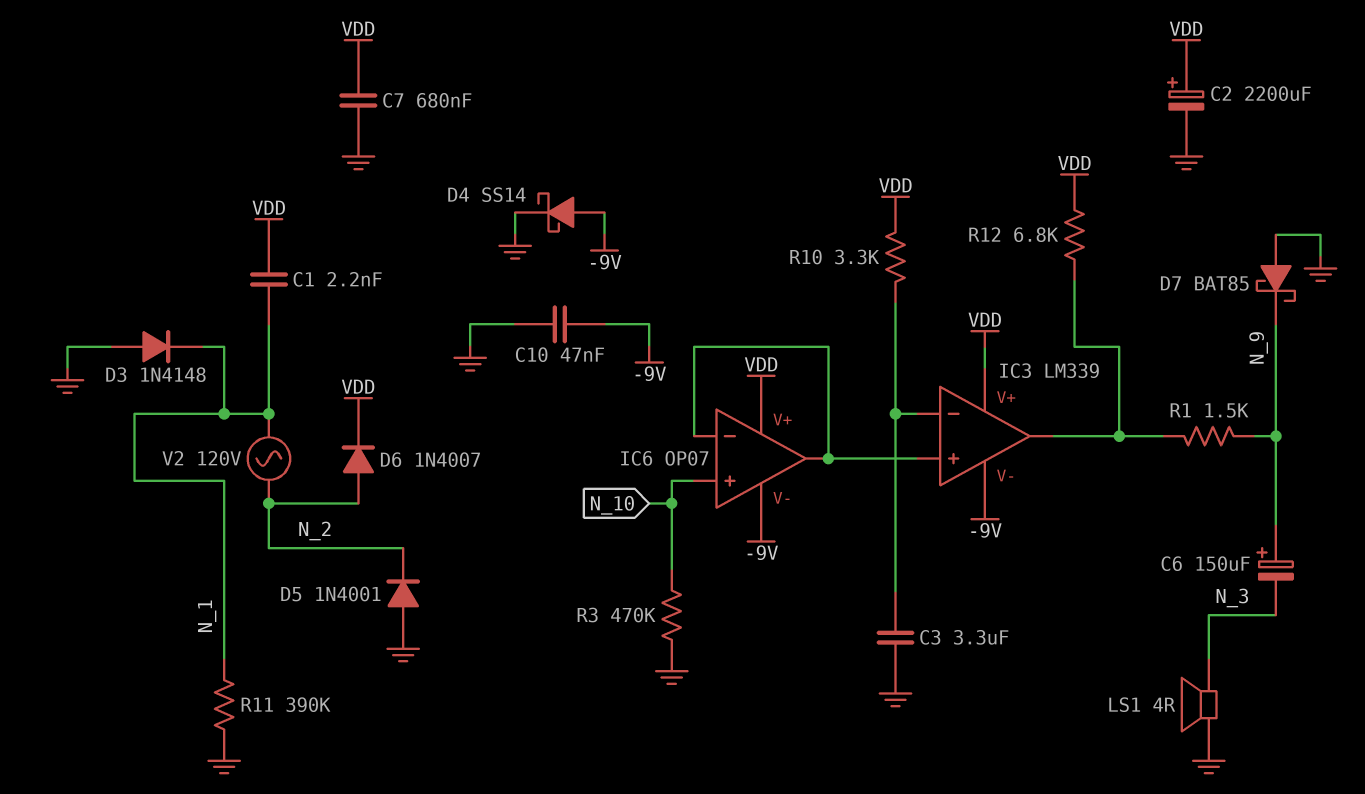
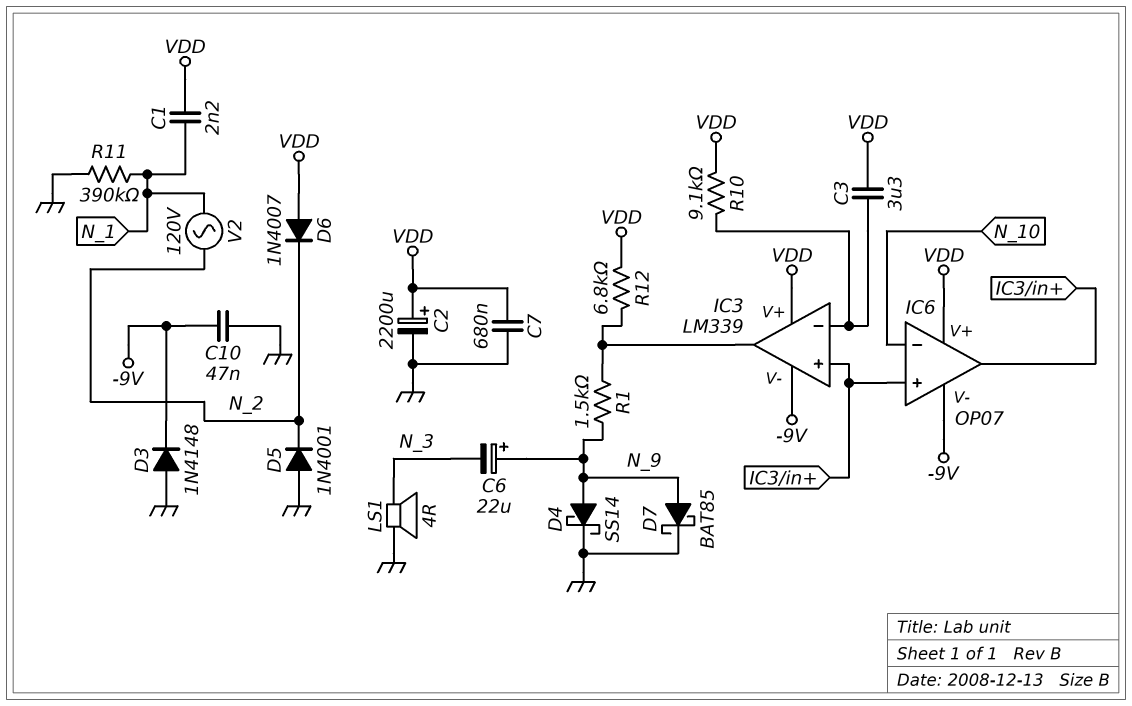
C3: 3.3uF (GND, IC3/in-) -> 3.3uF (IC3/in-, VDD)
C6: 150uF (plus N_9, minus N_3) -> 22uF (plus N_9, minus N_3)
D3: diode 1N4148 (A GND, K N_1) -> diode 1N4148 (A GND, K -9V)
D4: schottky SS14 (A -9V, K GND) -> schottky SS14 (A N_9, K GND)
D6: diode 1N4007 (A N_2, K VDD) -> diode 1N4007 (A VDD, K N_2)
D7: schottky BAT85 (A GND, K N_9) -> schottky BAT85 (A N_9, K GND)
IC6 pin in+: N_10 -> IC3/in+
IC6 pin in-: IC3/in+ -> N_10
R3: 470k (GND, N_10) -> none
R10: 3.3k (IC3/in-, VDD) -> 9.1k (IC3/in-, VDD)

